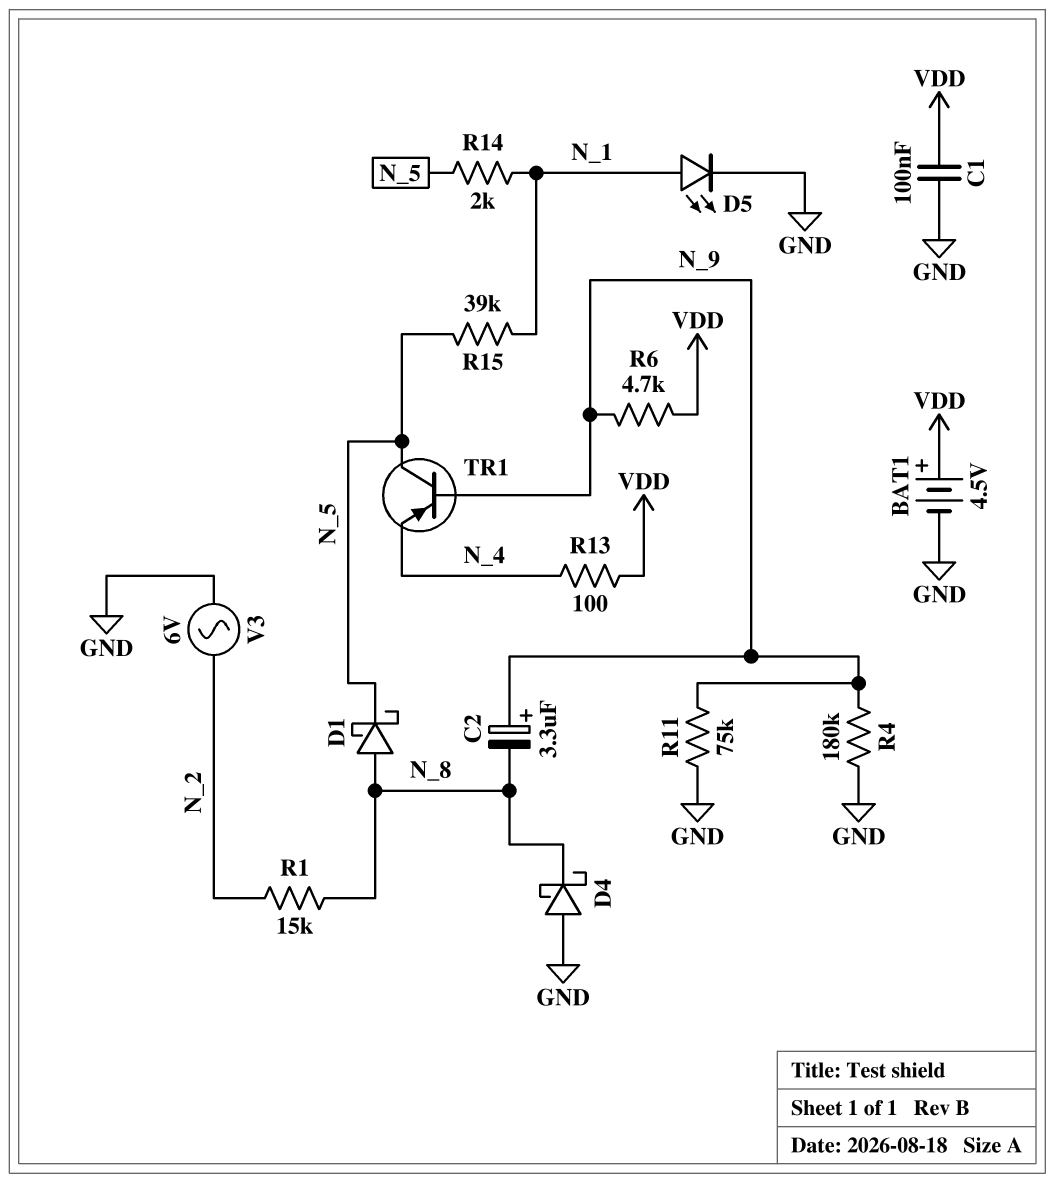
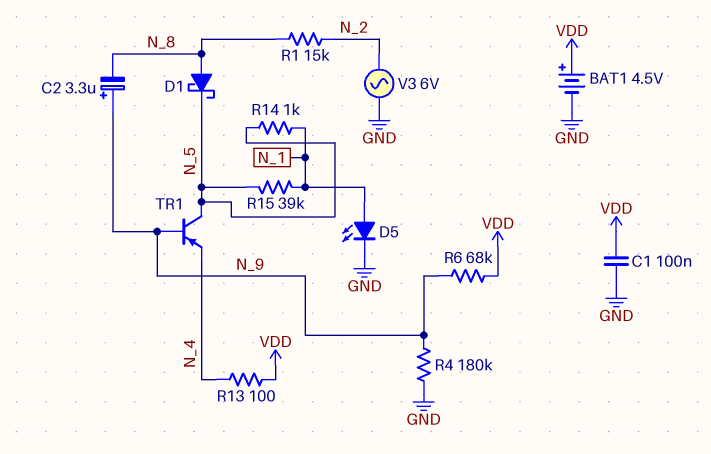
D4: schottky (A GND, K N_8) -> none
R6: 4.7k (N_9, VDD) -> 68k (N_9, VDD)
R11: 75k (GND, N_9) -> none
R14: 2k (N_1, N_5) -> 1k (N_1, N_5)

